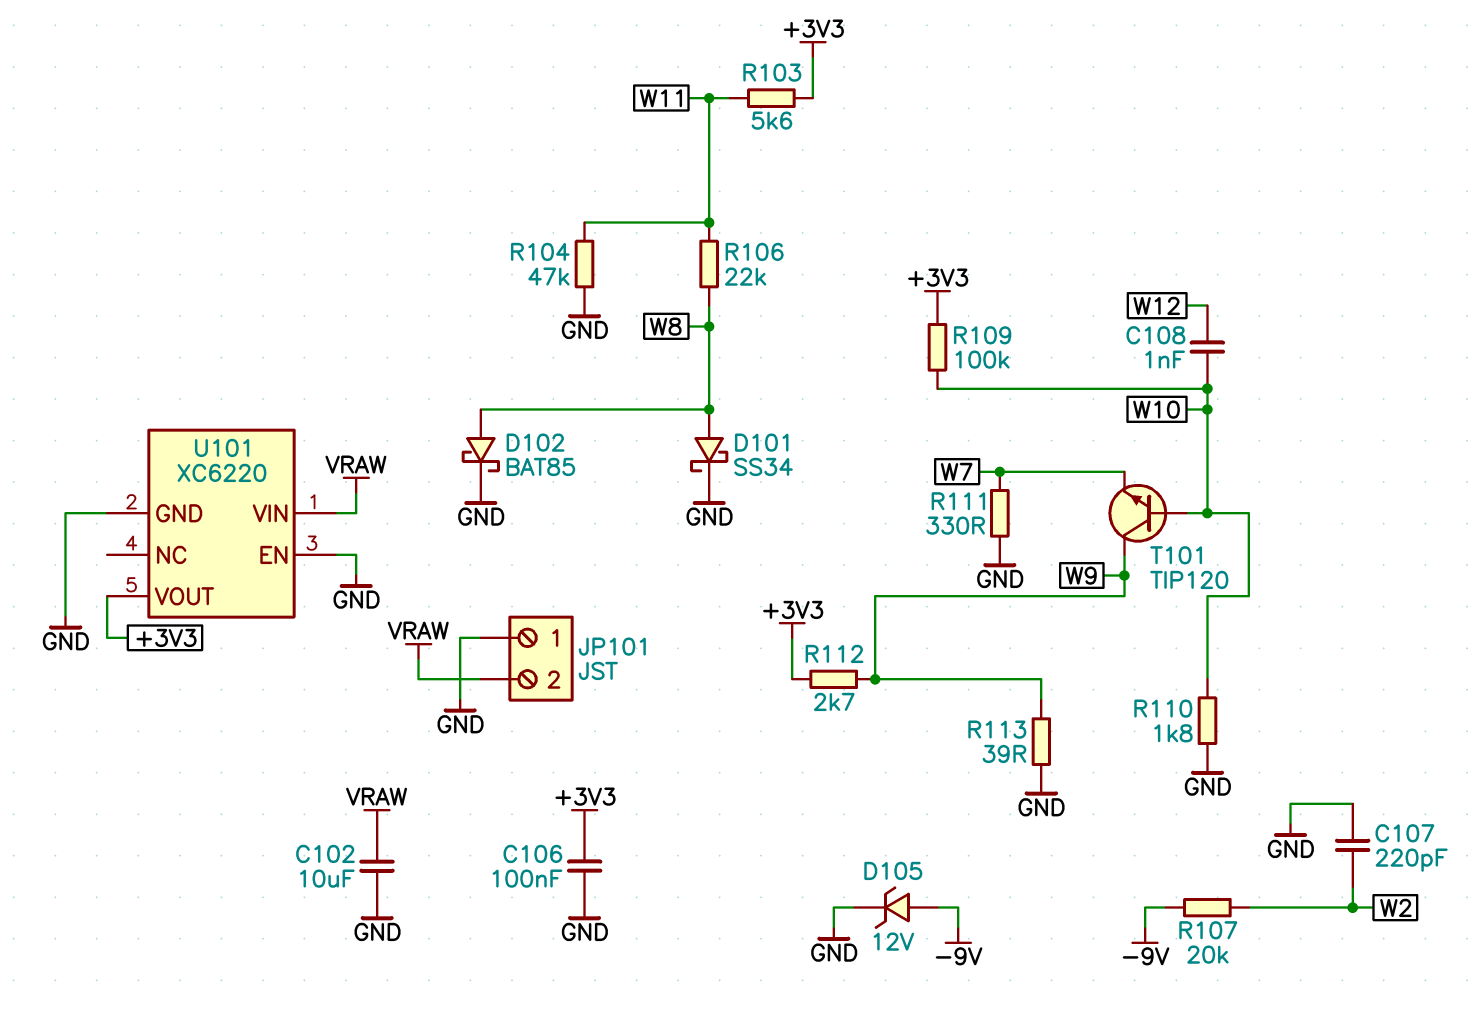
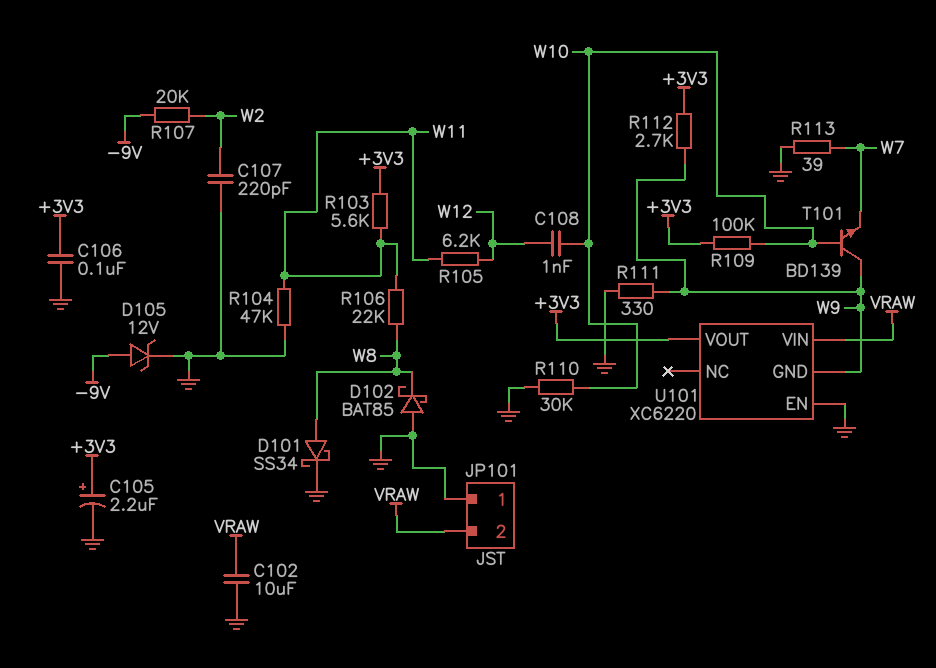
C105: none -> 2.2uF (plus +3V3, minus GND)
D102: schottky BAT85 (A W8, K GND) -> schottky BAT85 (A GND, K W8)
R105: none -> 6.2k (W11, W12)
R110: 1.8k (GND, W10) -> 30k (GND, W10)
R111: 330 (GND, W7) -> 330 (GND, W9)
R113: 39 (GND, W9) -> 39 (GND, W7)
T101: NPN TIP120 (B W10, C W9, E W7) -> NPN BD139 (B W10, C W9, E W7)
U101 pin GND: GND -> W9

